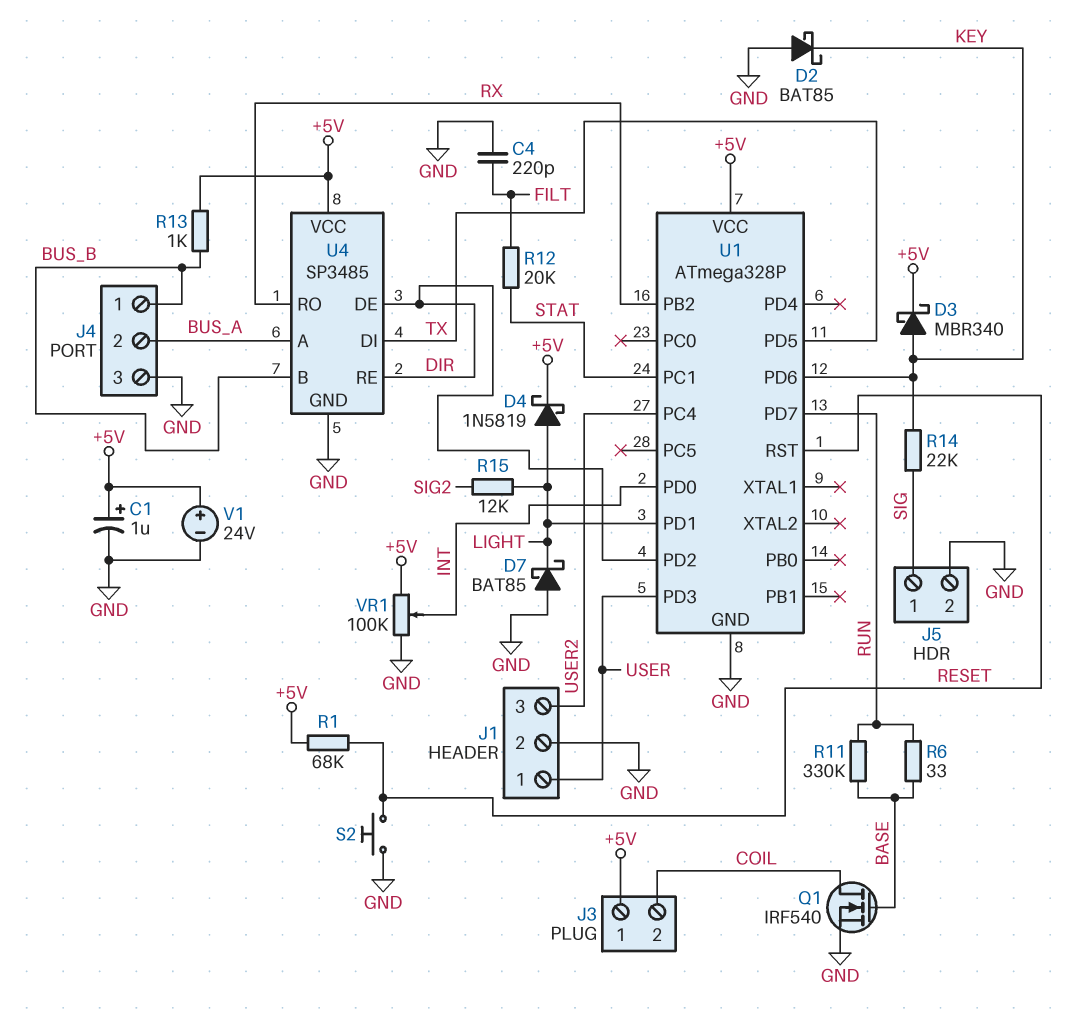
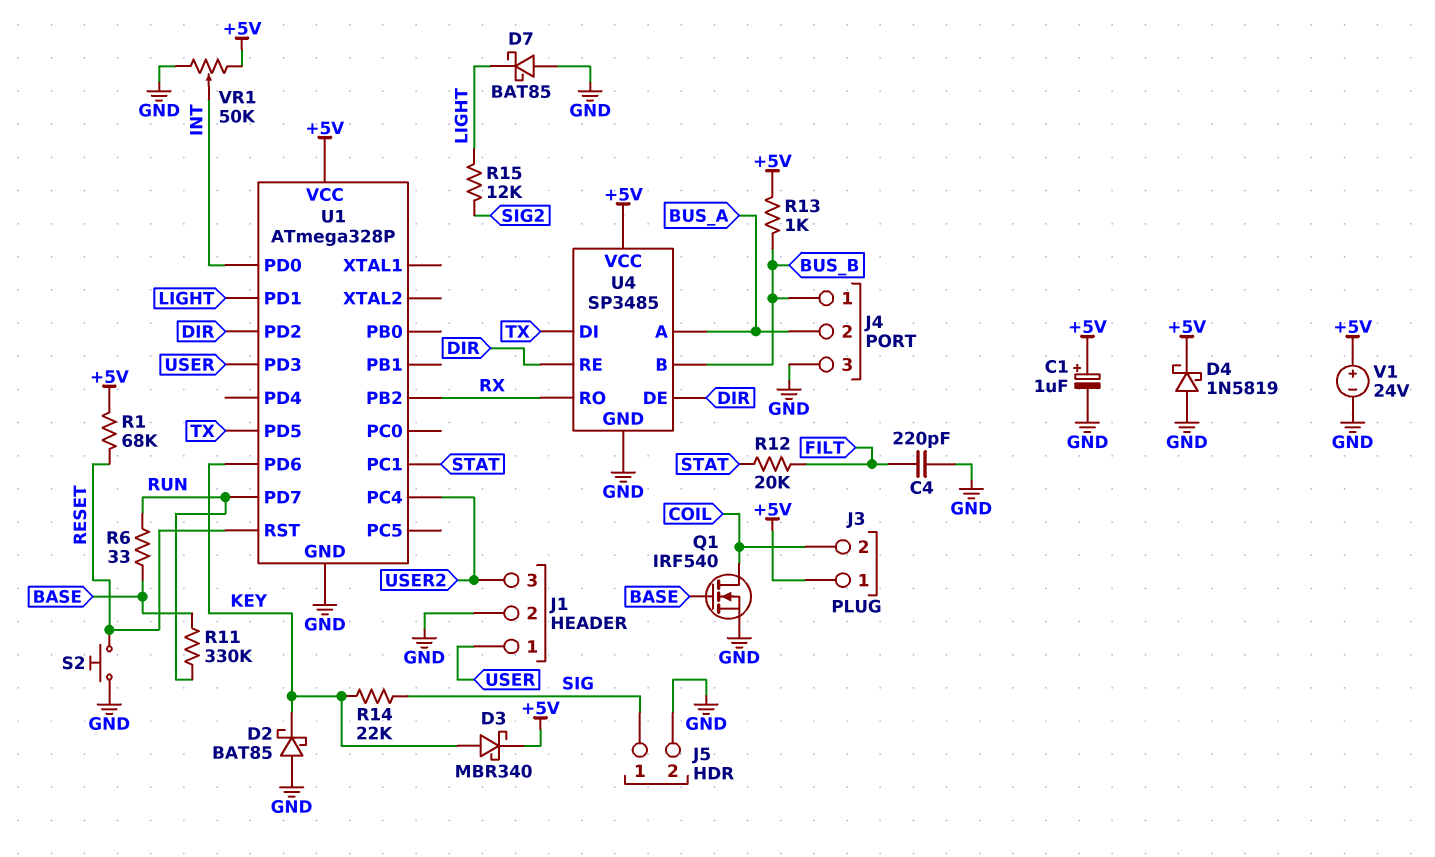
D4: schottky 1N5819 (A LIGHT, K +5V) -> schottky 1N5819 (A GND, K +5V)
VR1: 100k (+5V, GND, wiper INT) -> 50k (+5V, GND, wiper INT)

